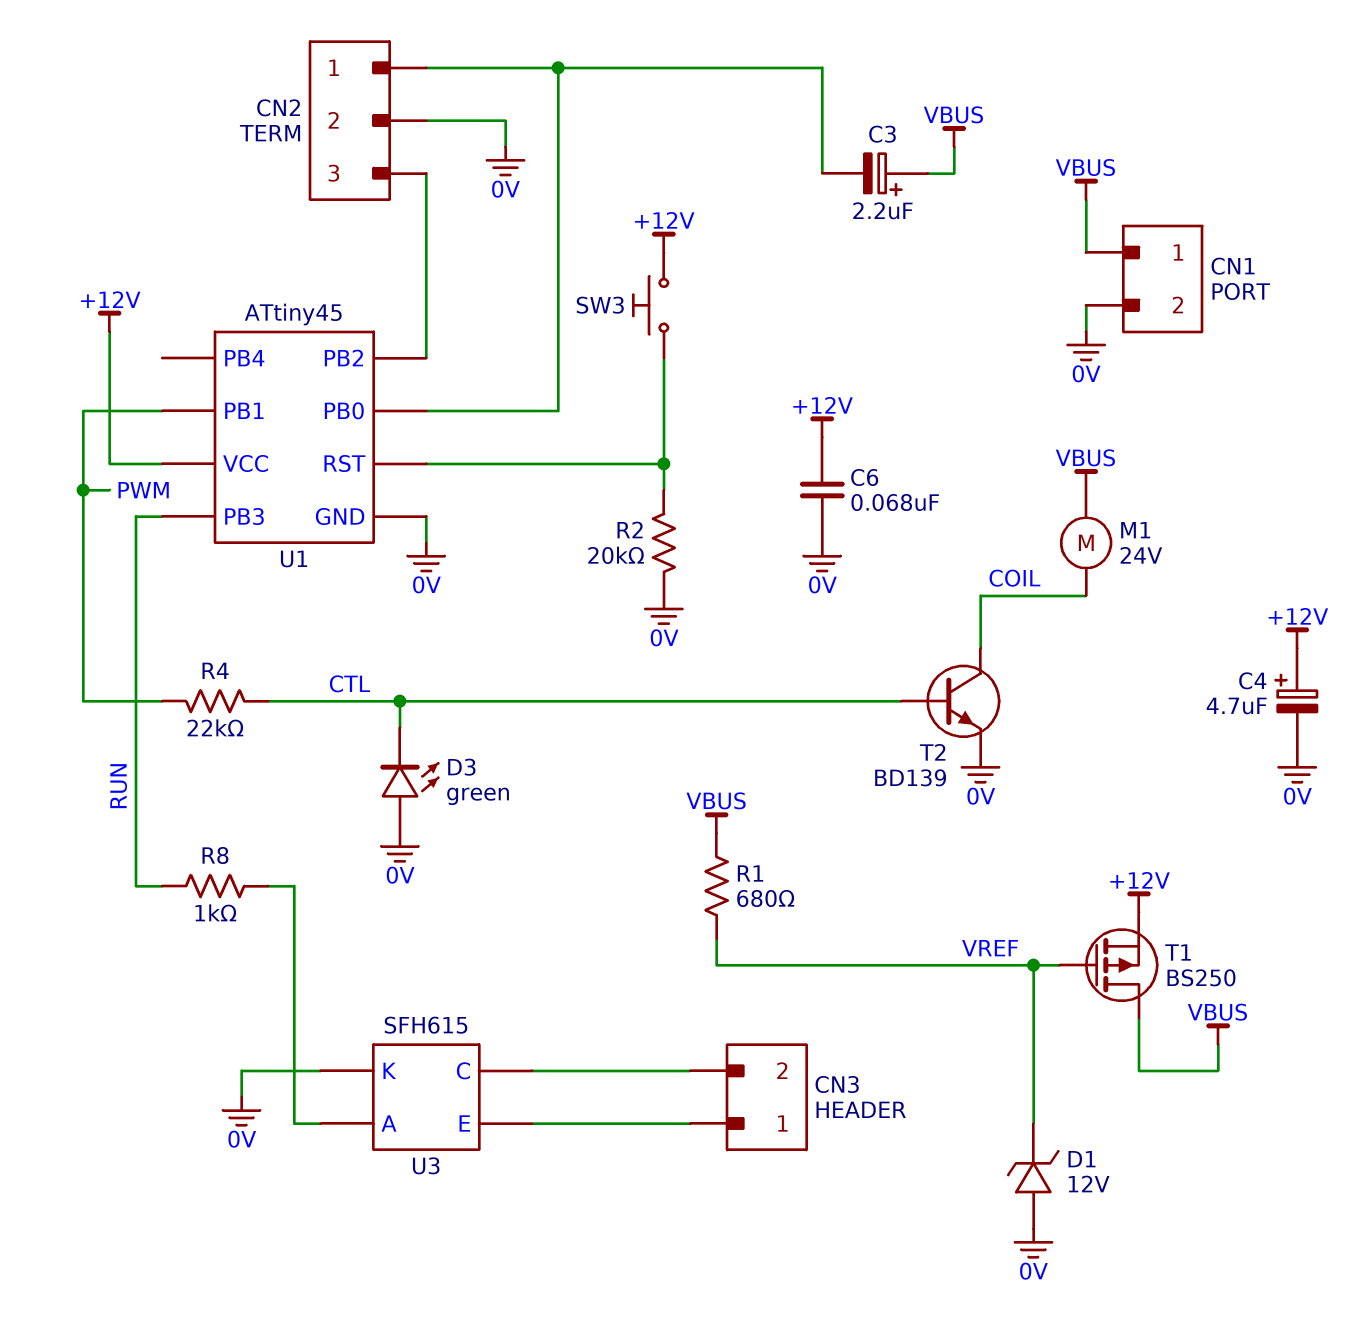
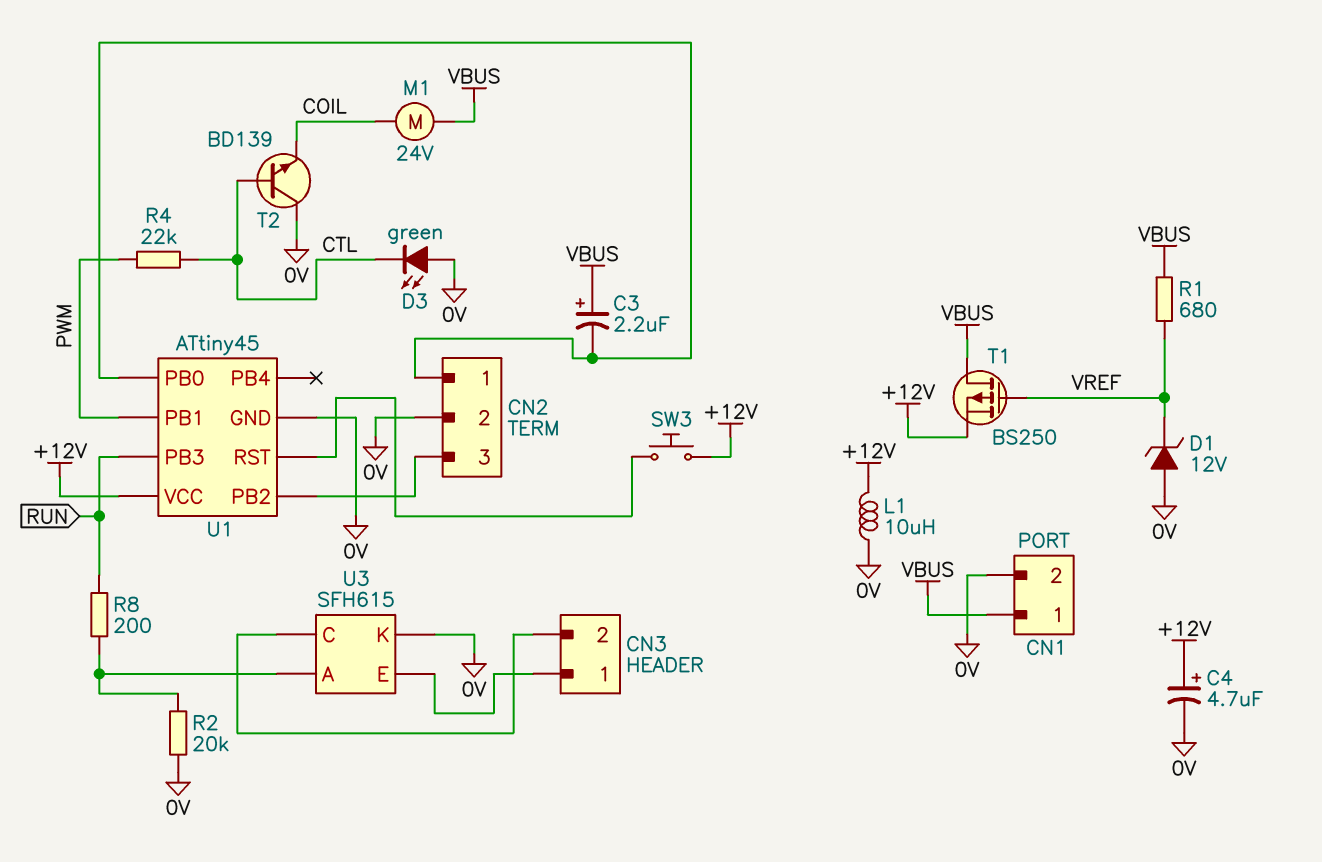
C6: 68nF (+12V, 0V) -> none
L1: none -> 10uH (+12V, 0V)
R2: 20k (0V, U1/RST) -> 20k (0V, U3/A)
R8: 1k (RUN, U3/A) -> 200 (RUN, U3/A)
T2: NPN BD139 (B CTL, C COIL, E 0V) -> NPN BD139 (B CTL, C 0V, E COIL)

